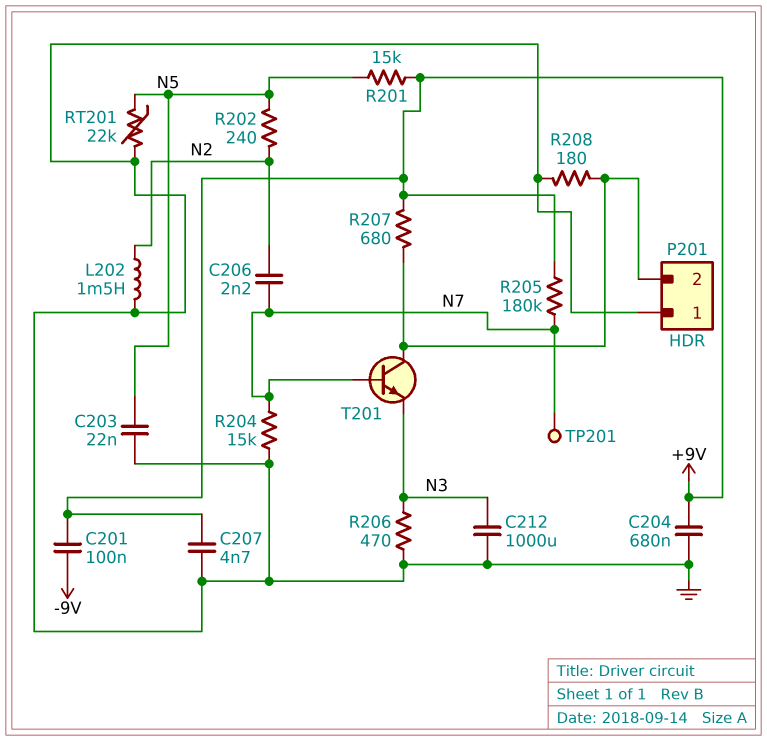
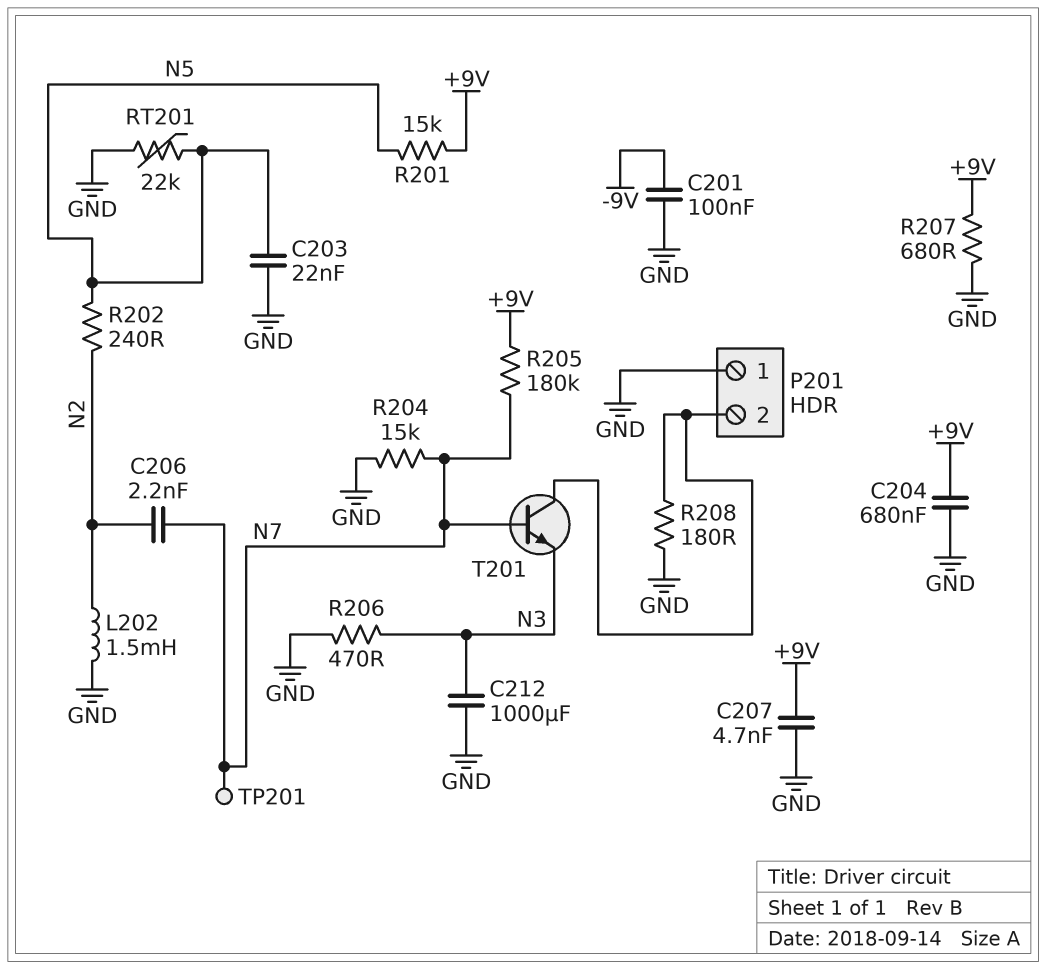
C201: 100nF (+9V, -9V) -> 100nF (-9V, GND)
R207: 680 (+9V, P201/2) -> 680 (+9V, GND)

